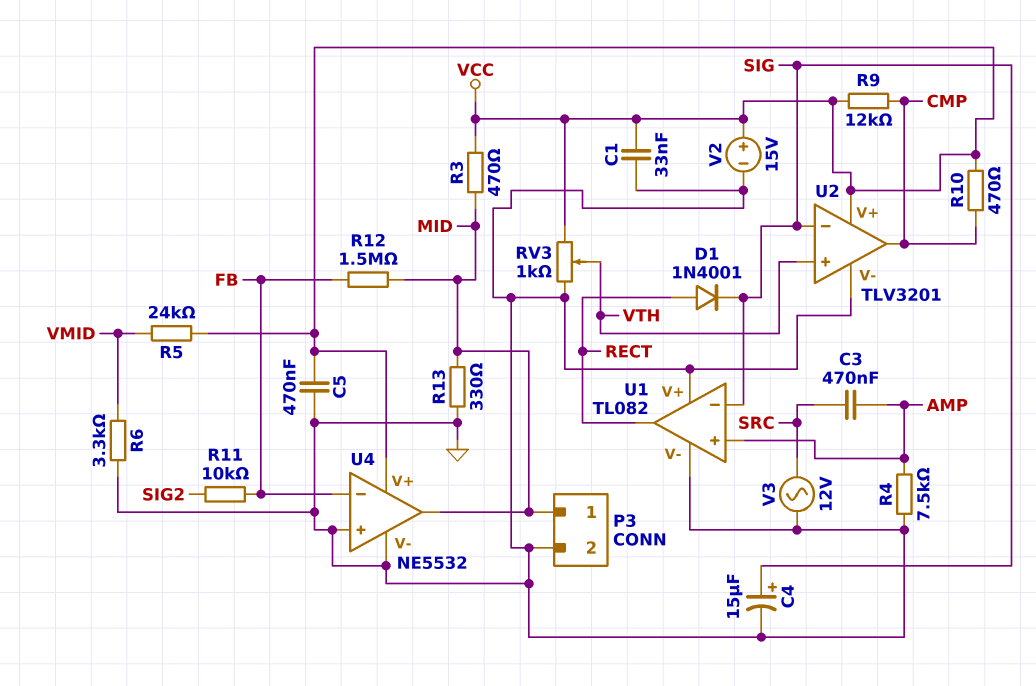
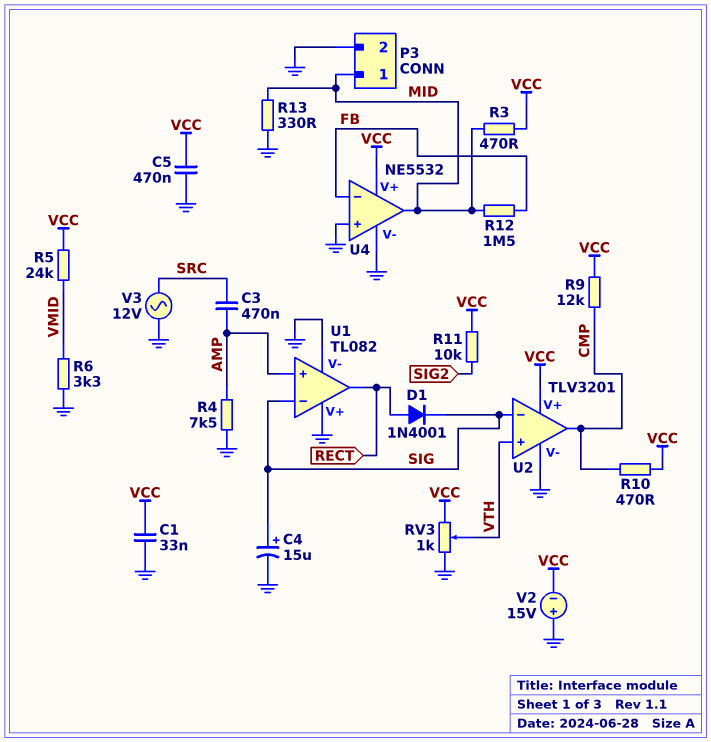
R11: 10k (FB, SIG2) -> 10k (SIG2, VCC)
V2: 15V (plus VCC, minus GND) -> 15V (plus GND, minus VCC)

